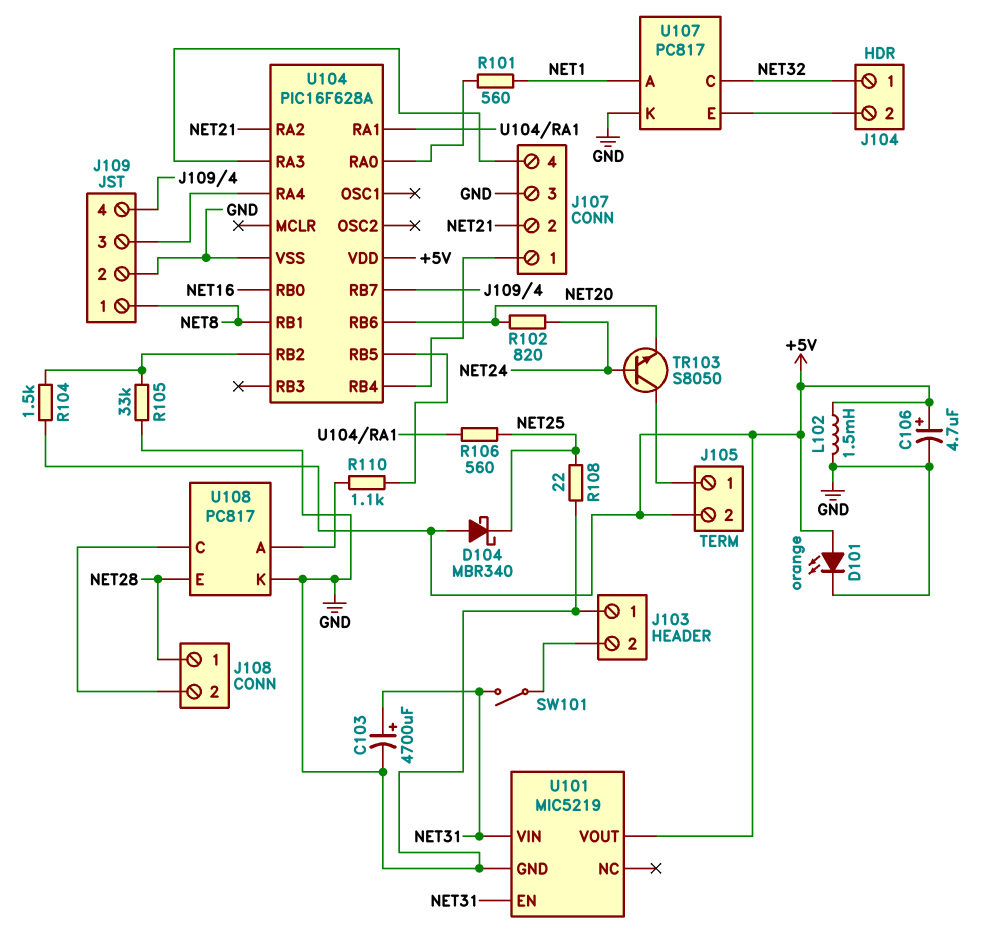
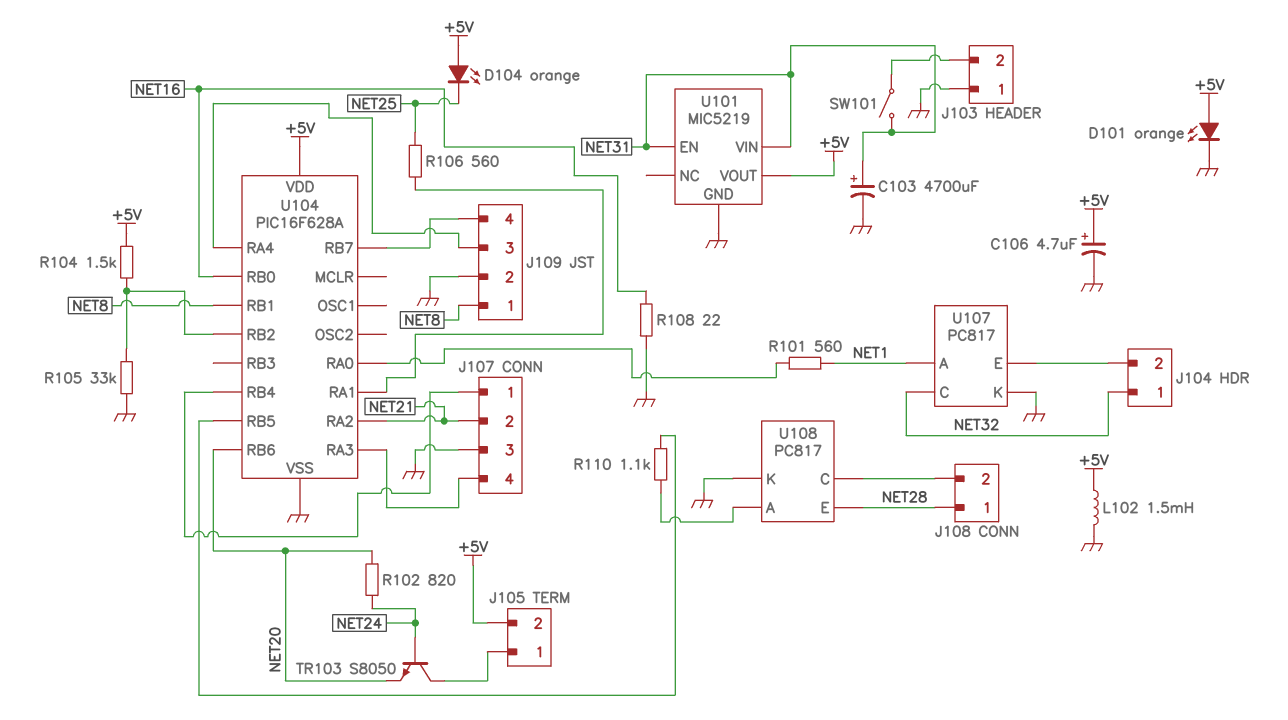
D104: schottky MBR340 (A +5V, K NET25) -> LED orange (A +5V, K NET25)
R108: 22 (GND, NET25) -> 22 (GND, NET16)

